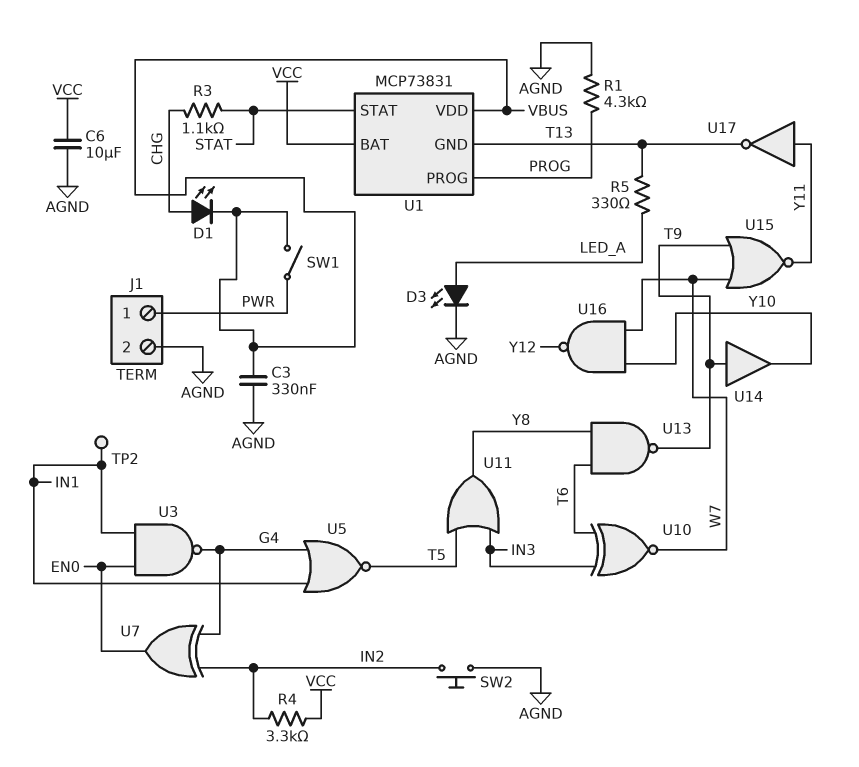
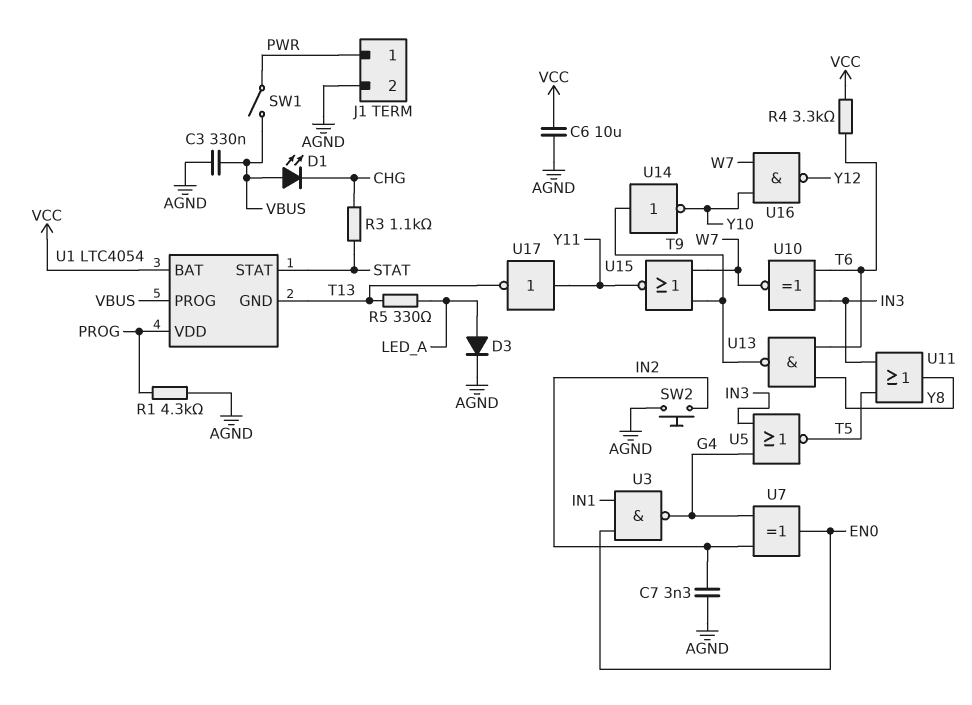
C7: none -> 3.3nF (AGND, IN2)
D1: LED (A CHG, K VBUS) -> LED (A VBUS, K CHG)
D3: LED (A LED_A, K AGND) -> diode (A LED_A, K AGND)
R4: 3.3k (IN2, VCC) -> 3.3k (T6, VCC)
TP2: test point (IN1) -> none
U1: MCP73831 -> LTC4054
U1 pin PROG: PROG -> VBUS
U1 pin VDD: VBUS -> PROG
U5: NOR (in G4, in IN1, out T5) -> NOR (in G4, in IN3, out T5)
U14: buffer (in T9, out Y10) -> NOT (in T9, out Y10)

